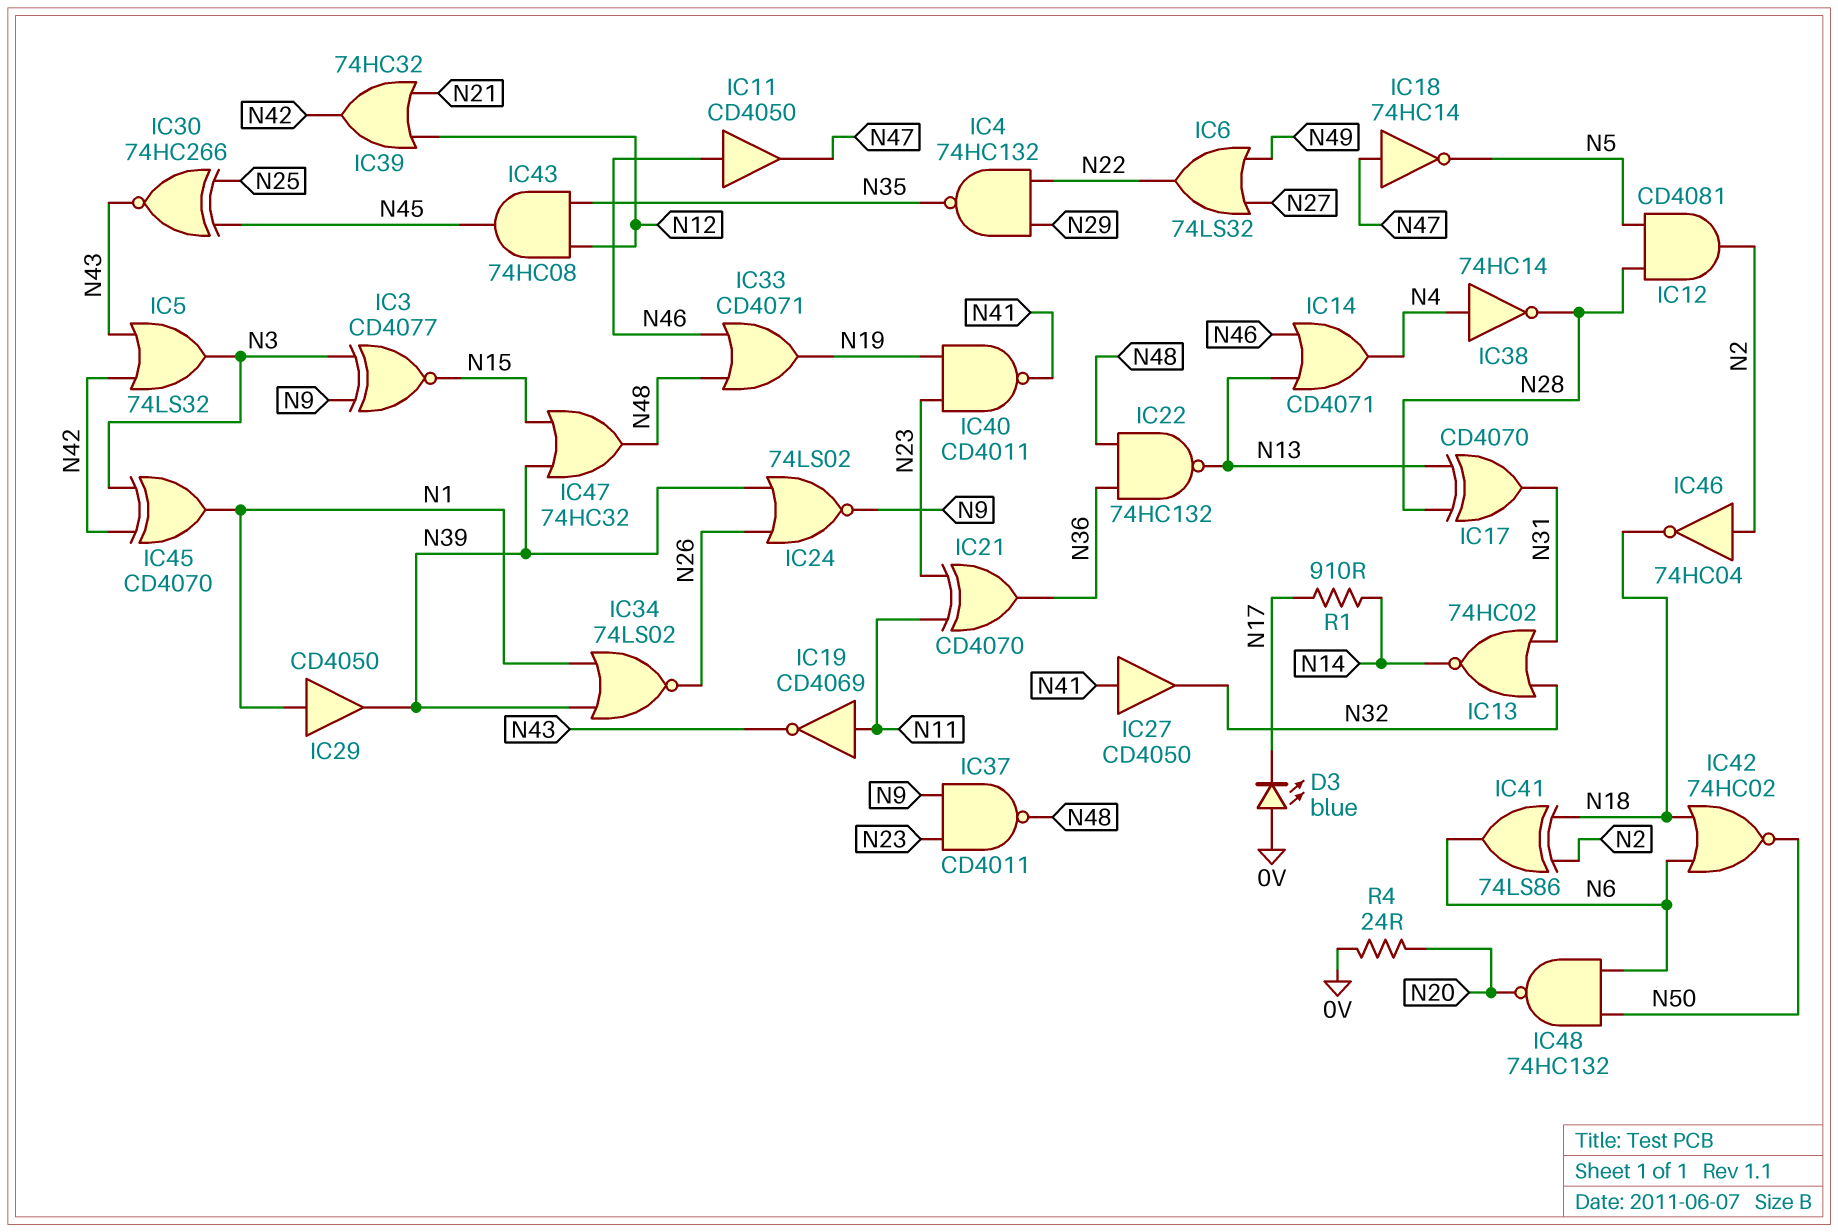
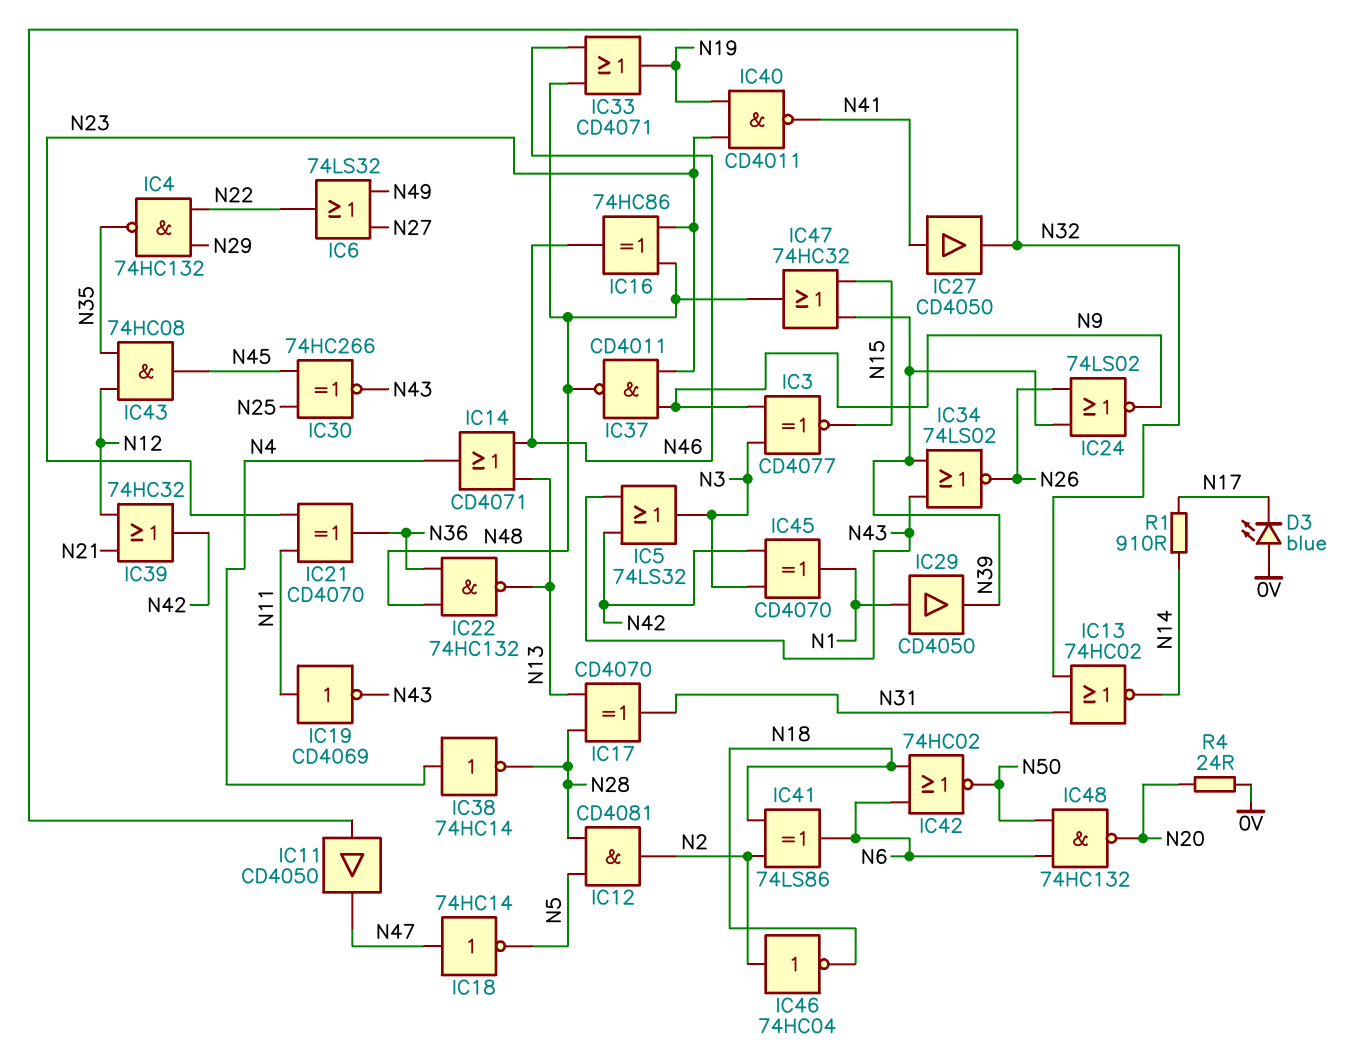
IC11: buffer CD4050 (in N46, out N47) -> buffer CD4050 (in N32, out N47)
IC16: none -> XOR 74HC86 (in N23, in N48, out N46)
IC34: NOR 74LS02 (in N1, in N39, out N26) -> NOR 74LS02 (in N39, in N43, out N26)

